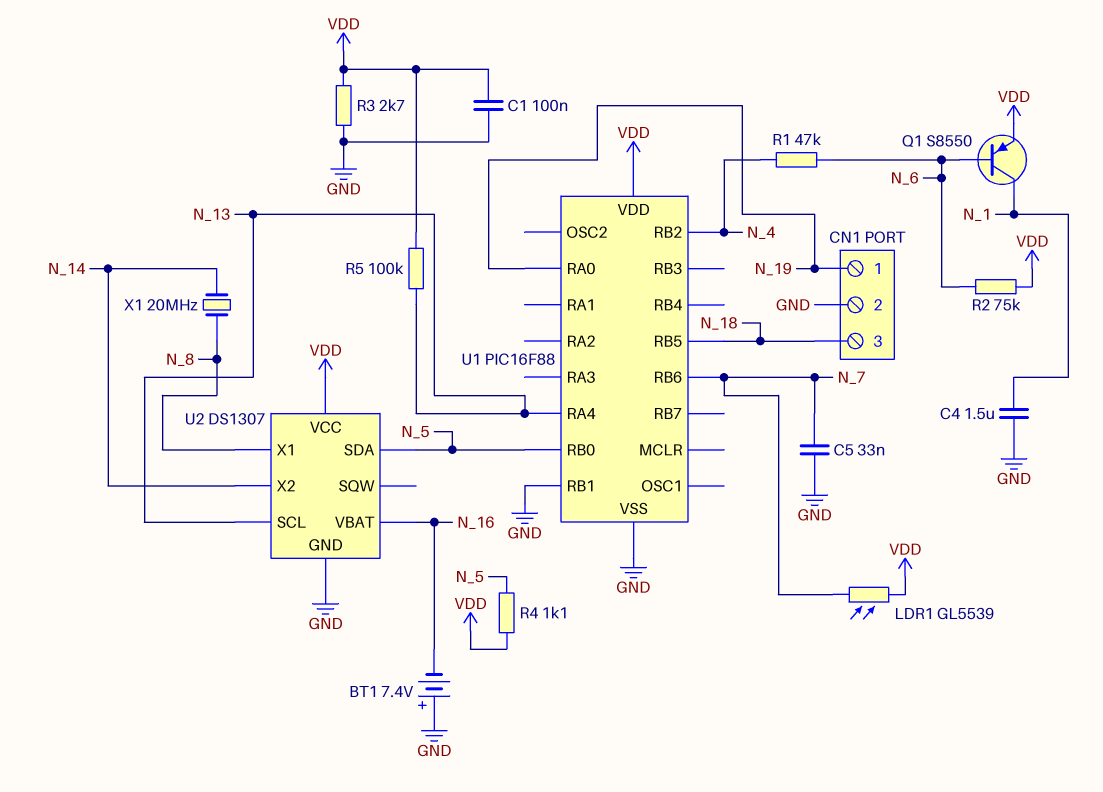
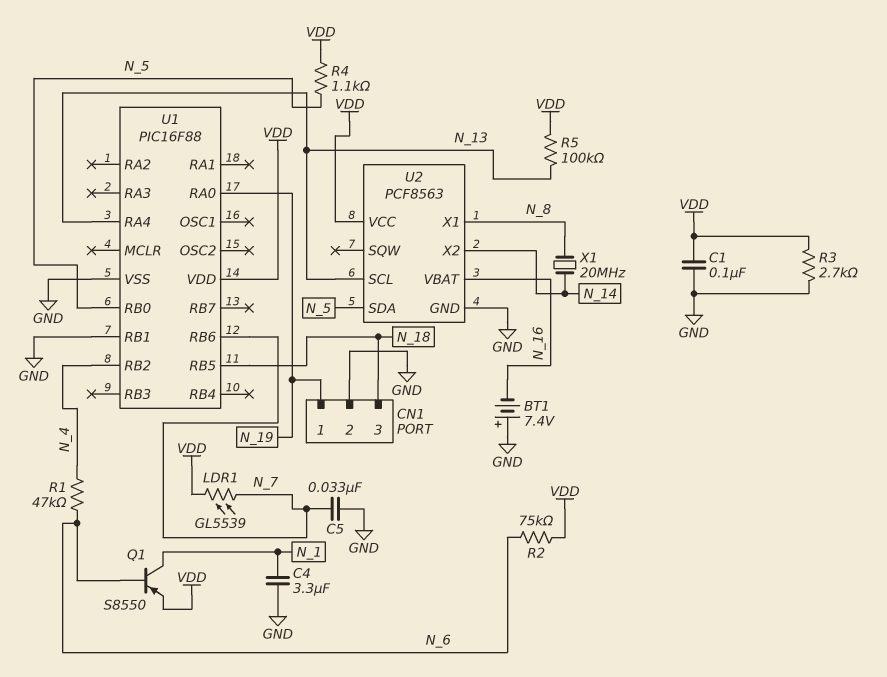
C4: 1.5uF (GND, N_1) -> 3.3uF (GND, N_1)
U2: DS1307 -> PCF8563

